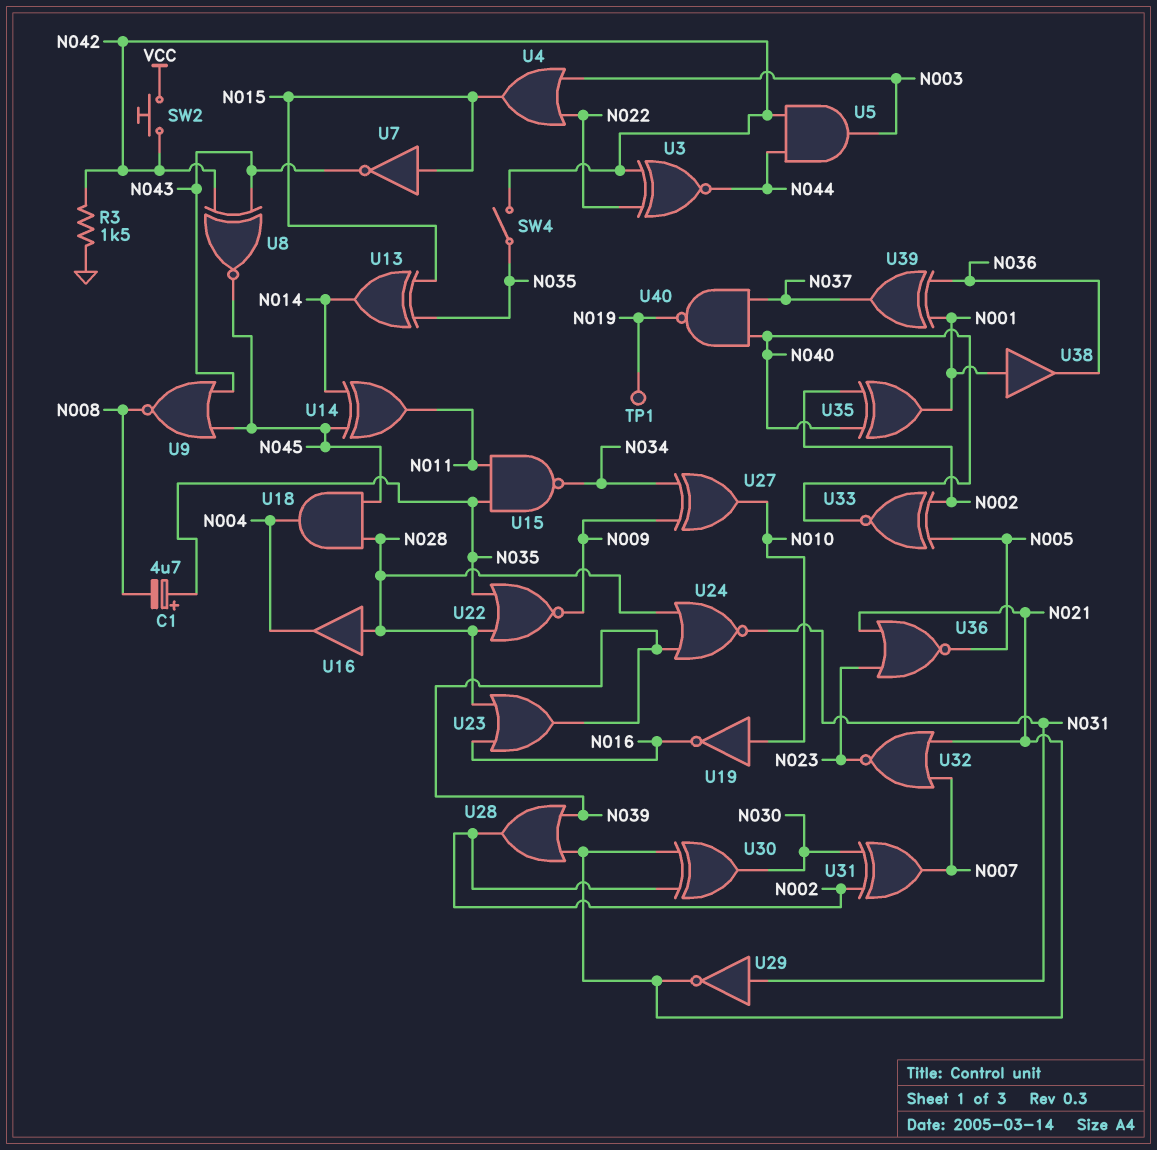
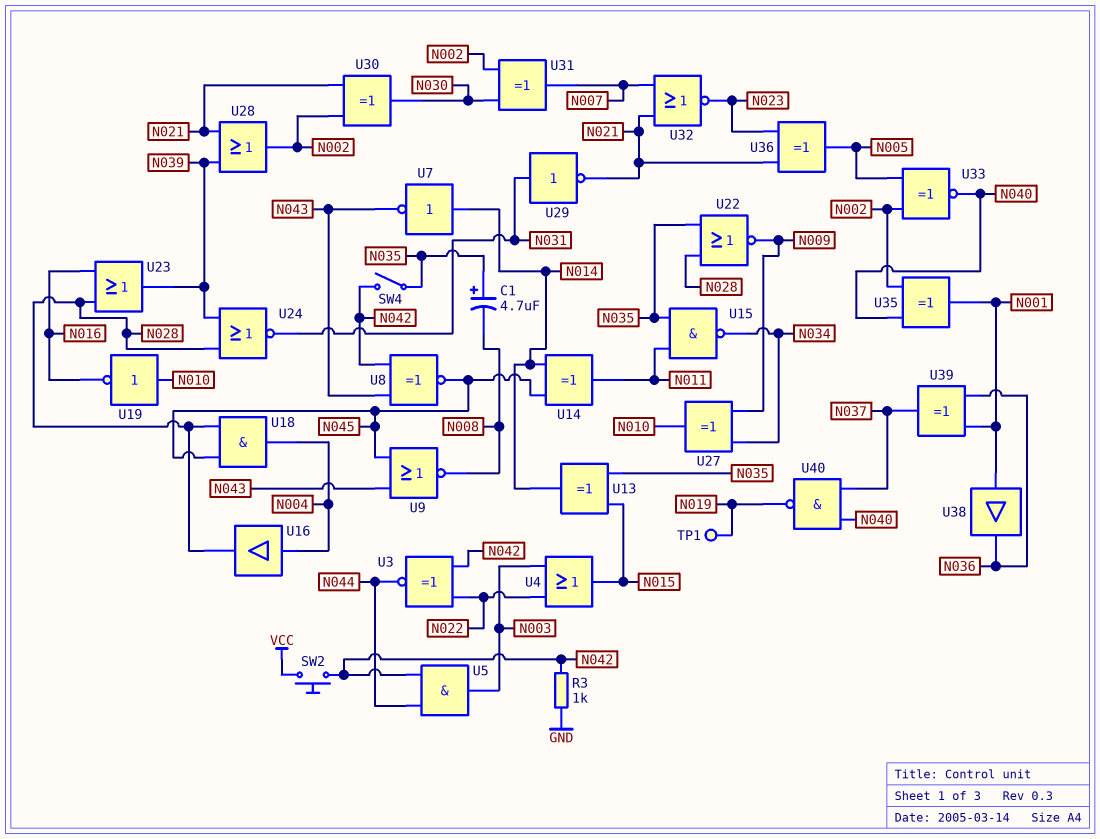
R3: 1.5k (GND, N042) -> 1k (GND, N042)
U7: NOT (in N015, out N043) -> NOT (in N014, out N043)
U16: buffer (in N028, out N004) -> buffer (in N004, out N028)
U36: NOR (in N021, in N023, out N005) -> XOR (in N021, in N023, out N005)

